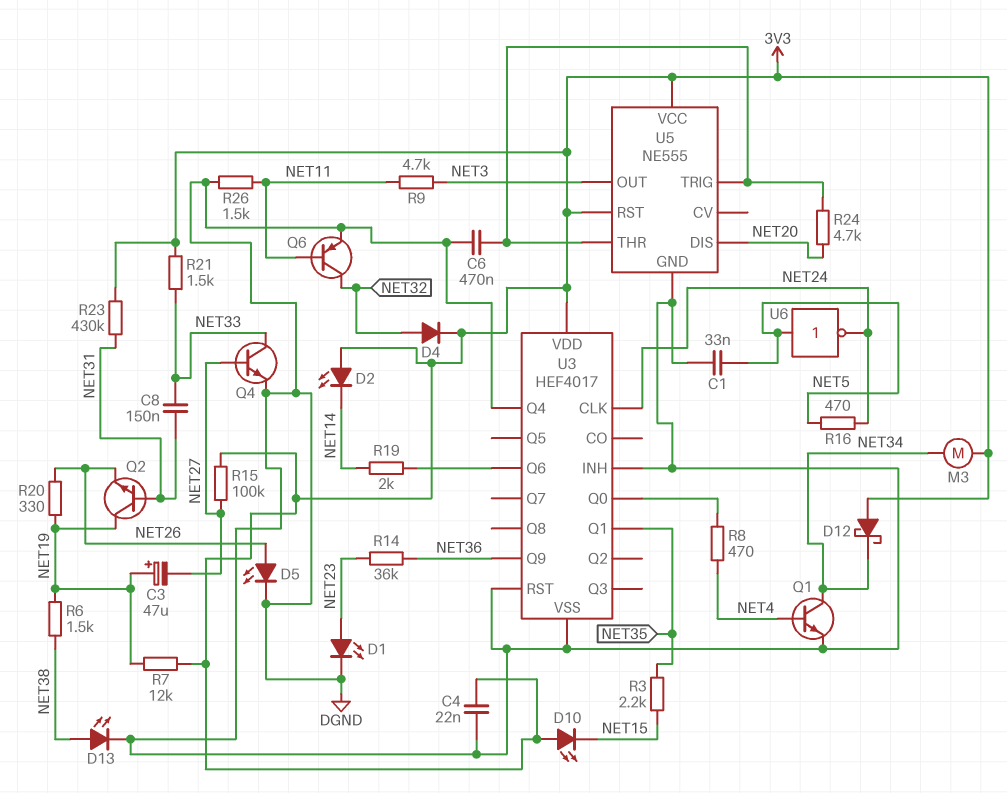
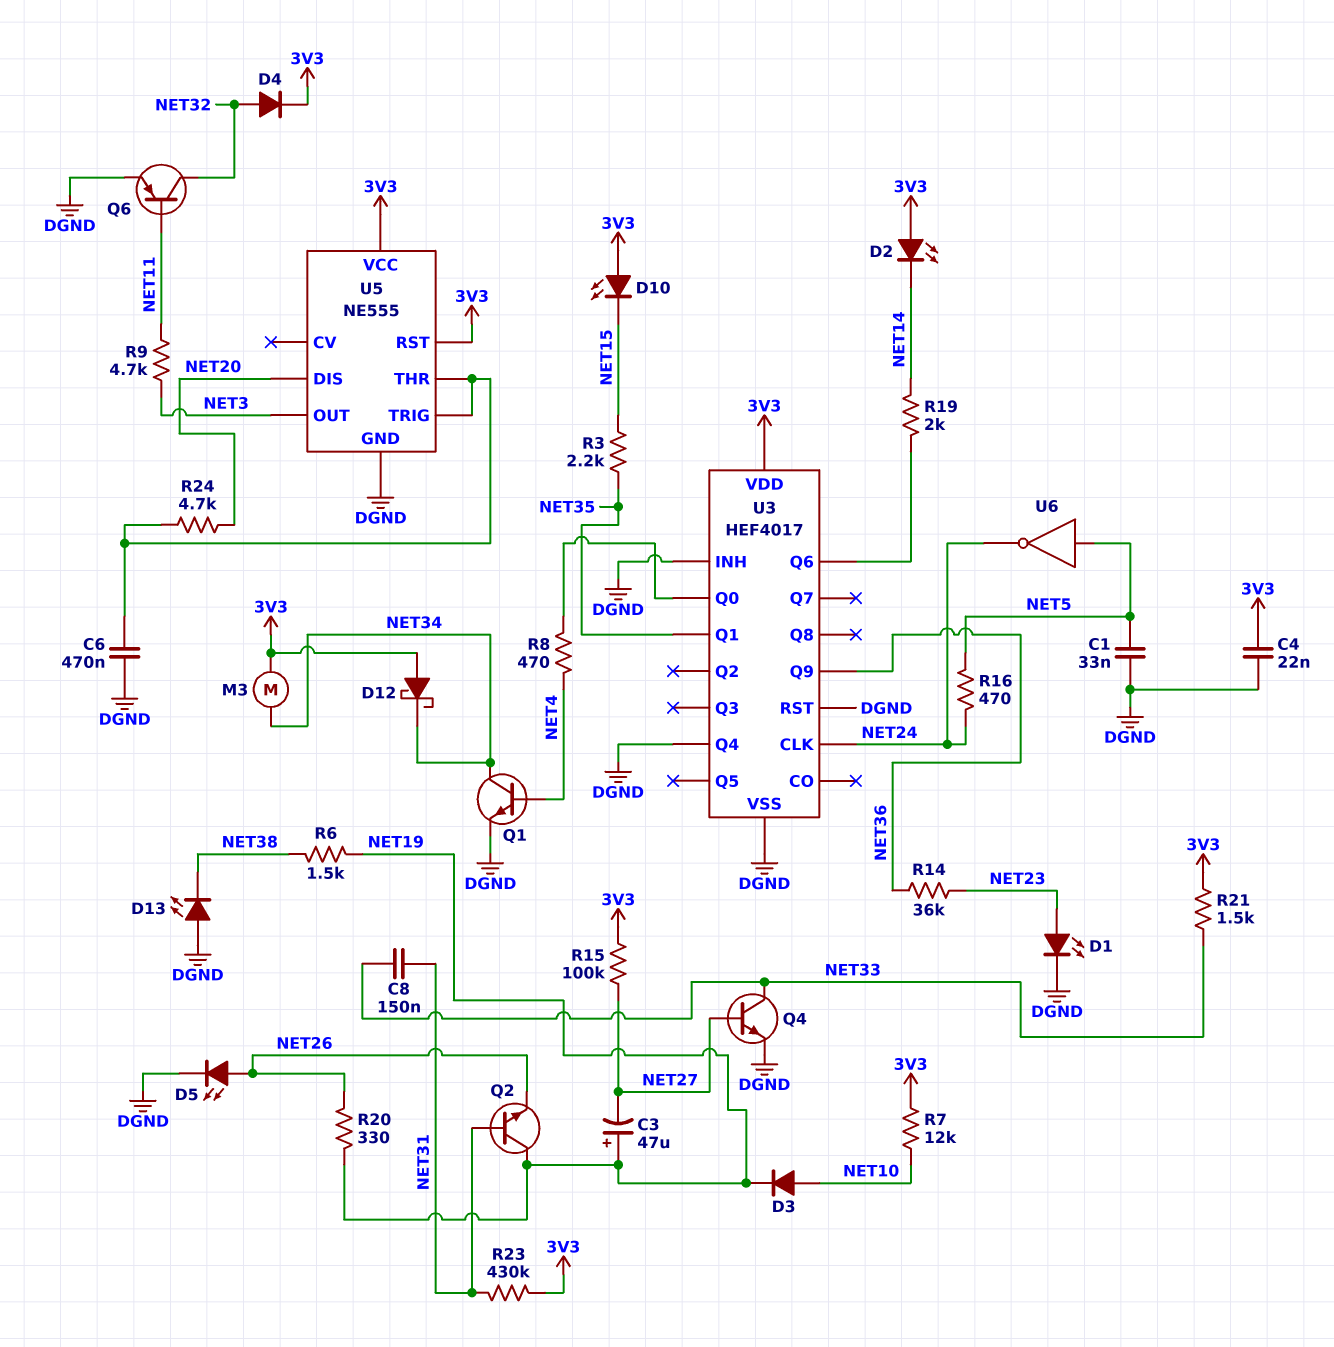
D3: none -> diode (A NET10, K NET19)
D13: LED (A NET38, K DGND) -> LED (A DGND, K NET38)
R7: 12k (3V3, NET19) -> 12k (3V3, NET10)
R26: 1.5k (DGND, NET11) -> none

